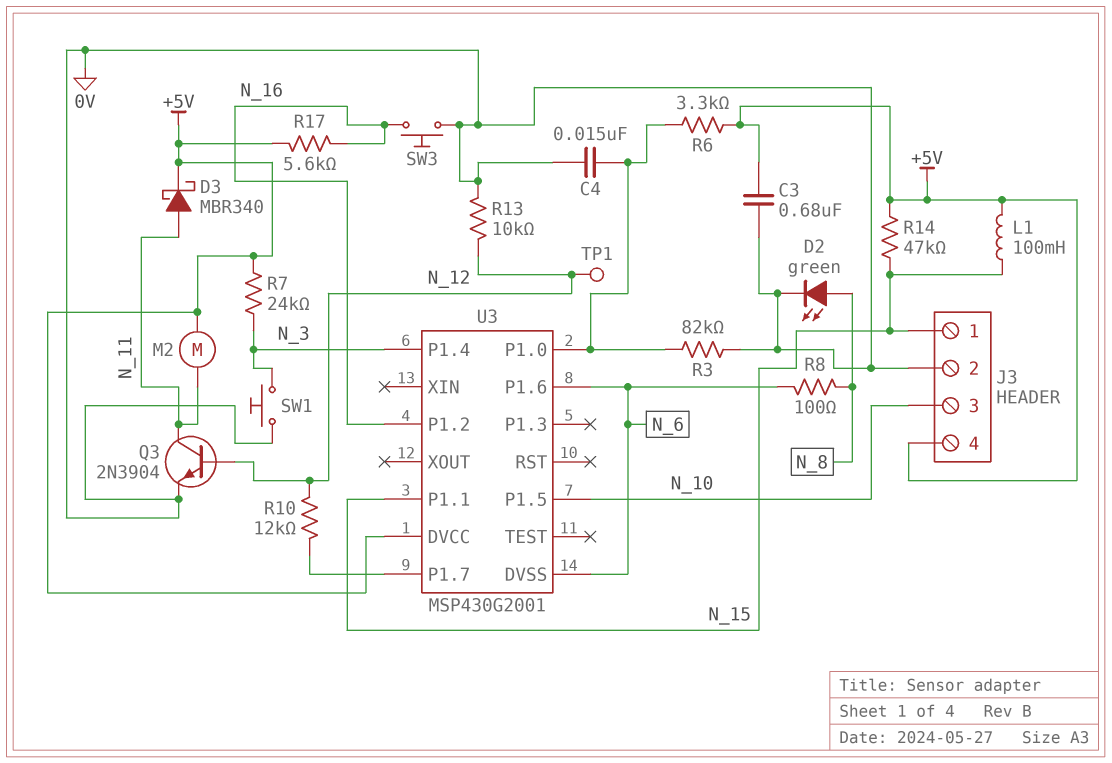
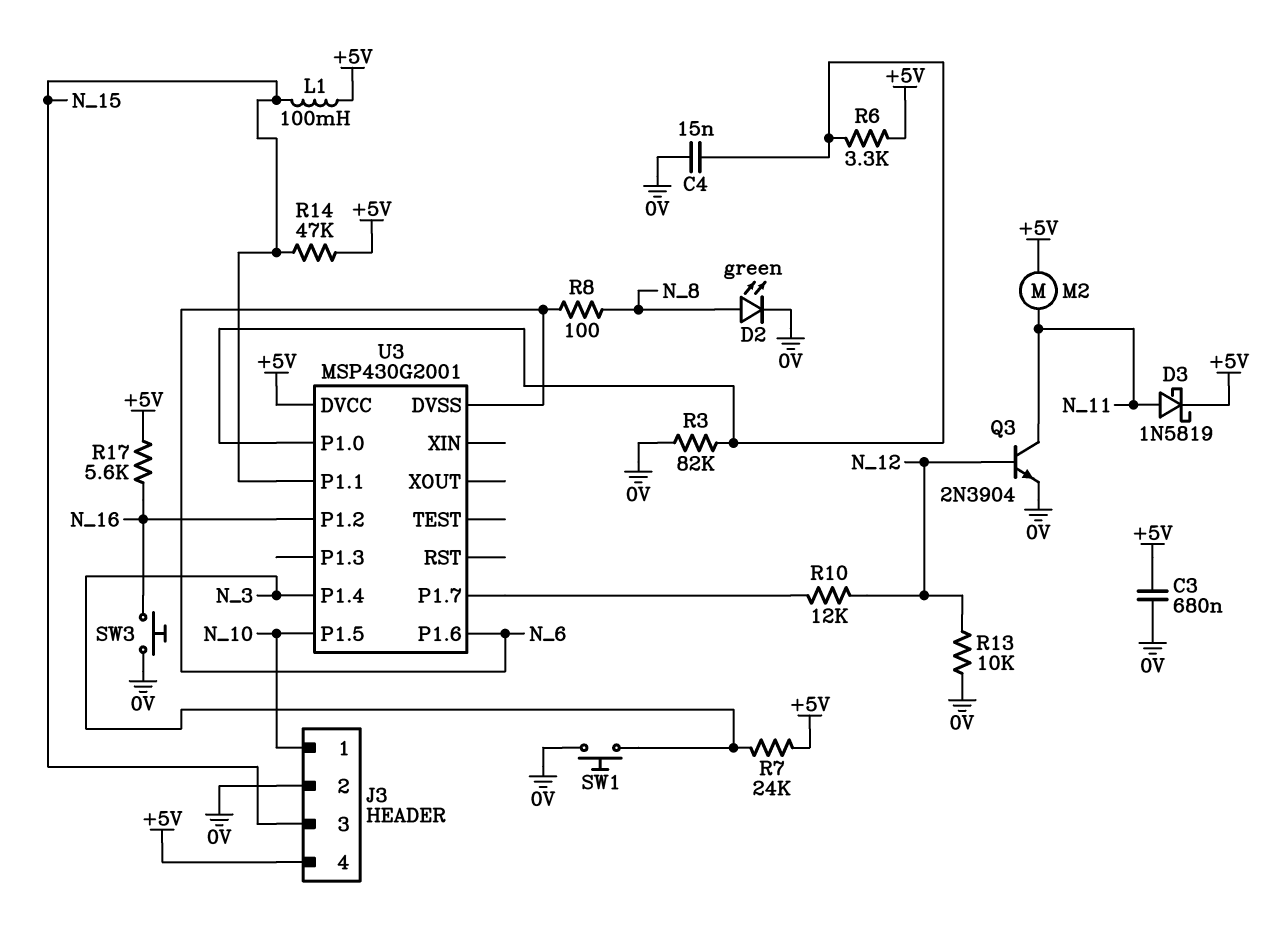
D3: schottky MBR340 (A N_11, K +5V) -> schottky 1N5819 (A N_11, K +5V)
J3 pin 1: N_15 -> N_10
J3 pin 3: N_10 -> N_15
TP1: test point (N_12) -> none

